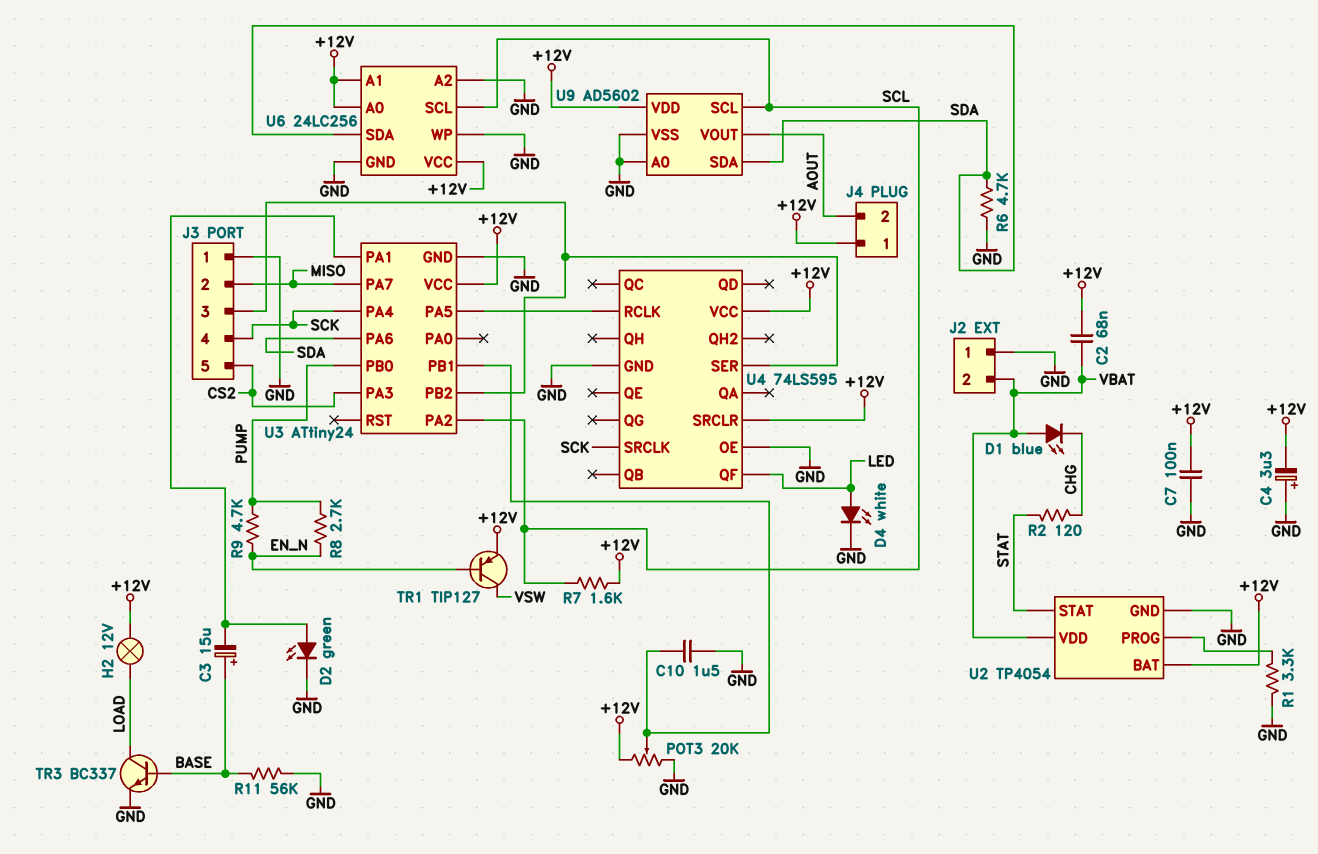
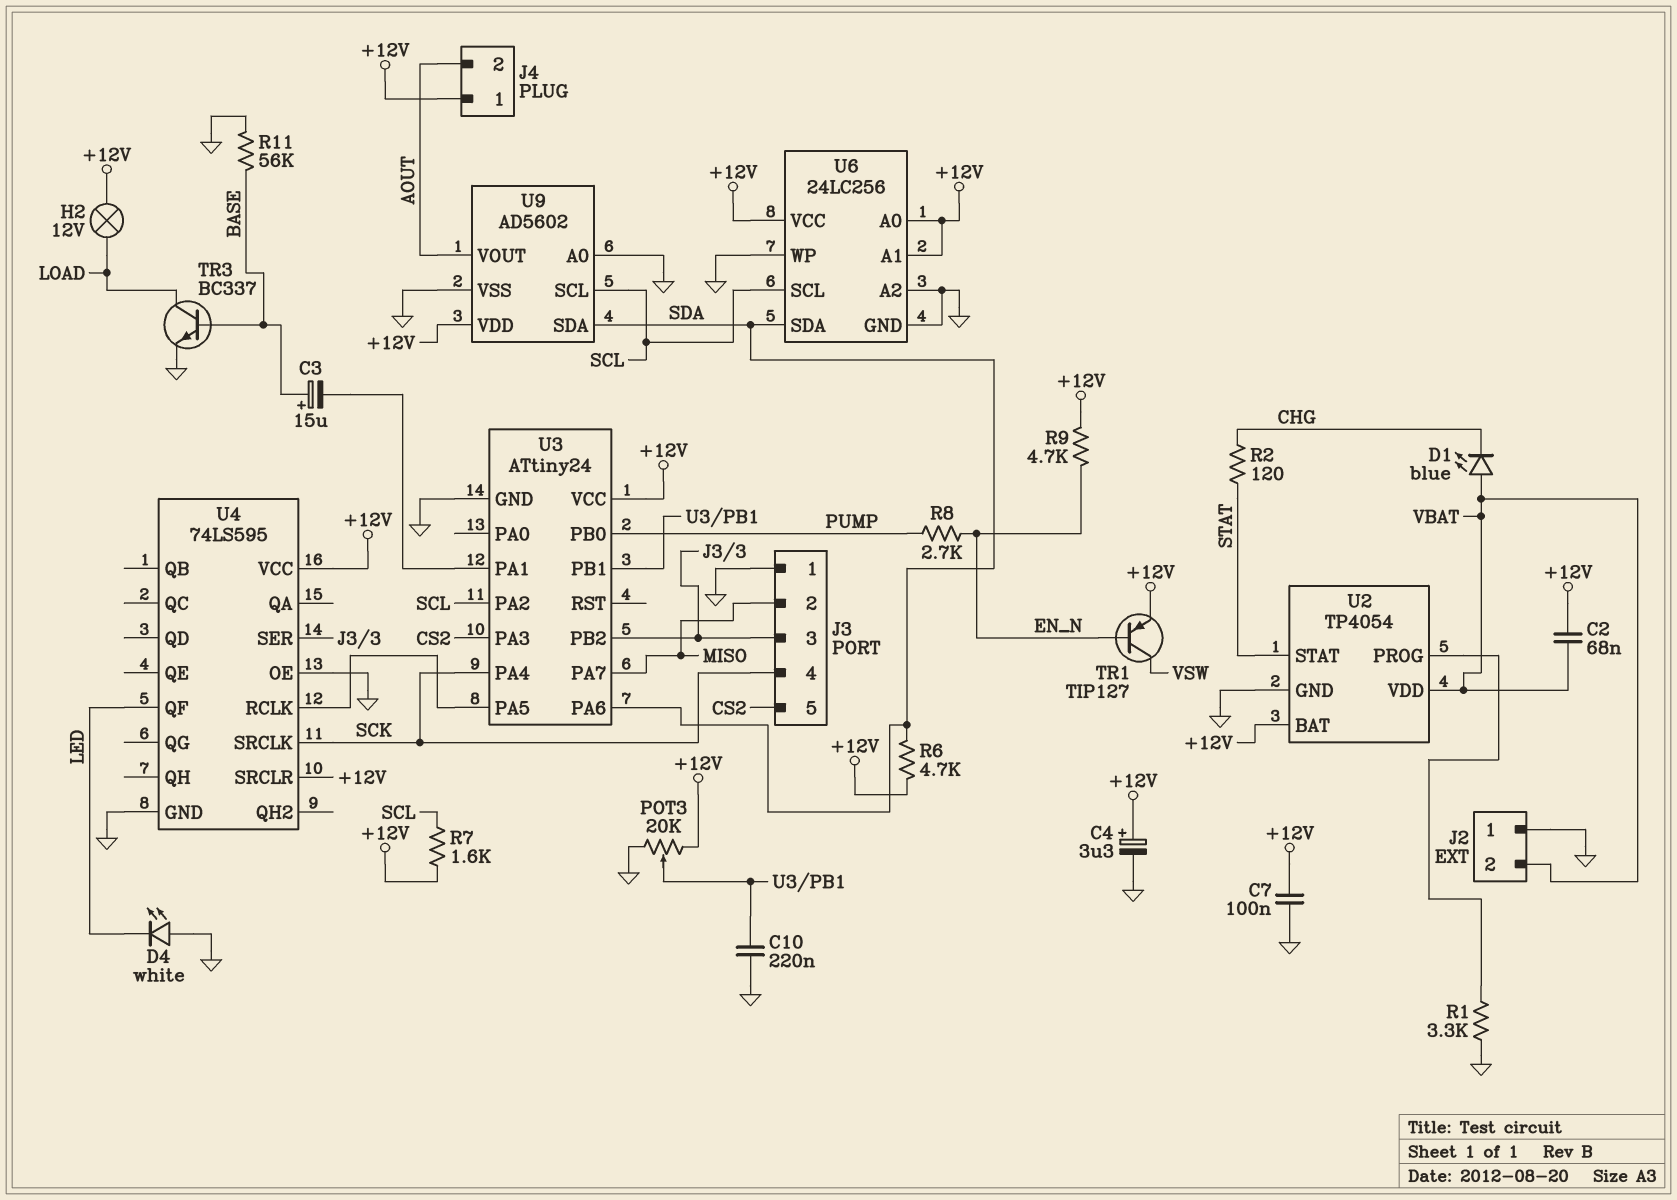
C4: 3.3uF (plus GND, minus +12V) -> 3.3uF (plus +12V, minus GND)
C10: 1.5uF (GND, U3/PB1) -> 220nF (GND, U3/PB1)
D2: LED green (A U3/PA1, K GND) -> none
D4: LED white (A LED, K GND) -> LED white (A GND, K LED)
R6: 4.7k (GND, SDA) -> 4.7k (+12V, SDA)
R9: 4.7k (EN_N, PUMP) -> 4.7k (+12V, EN_N)

